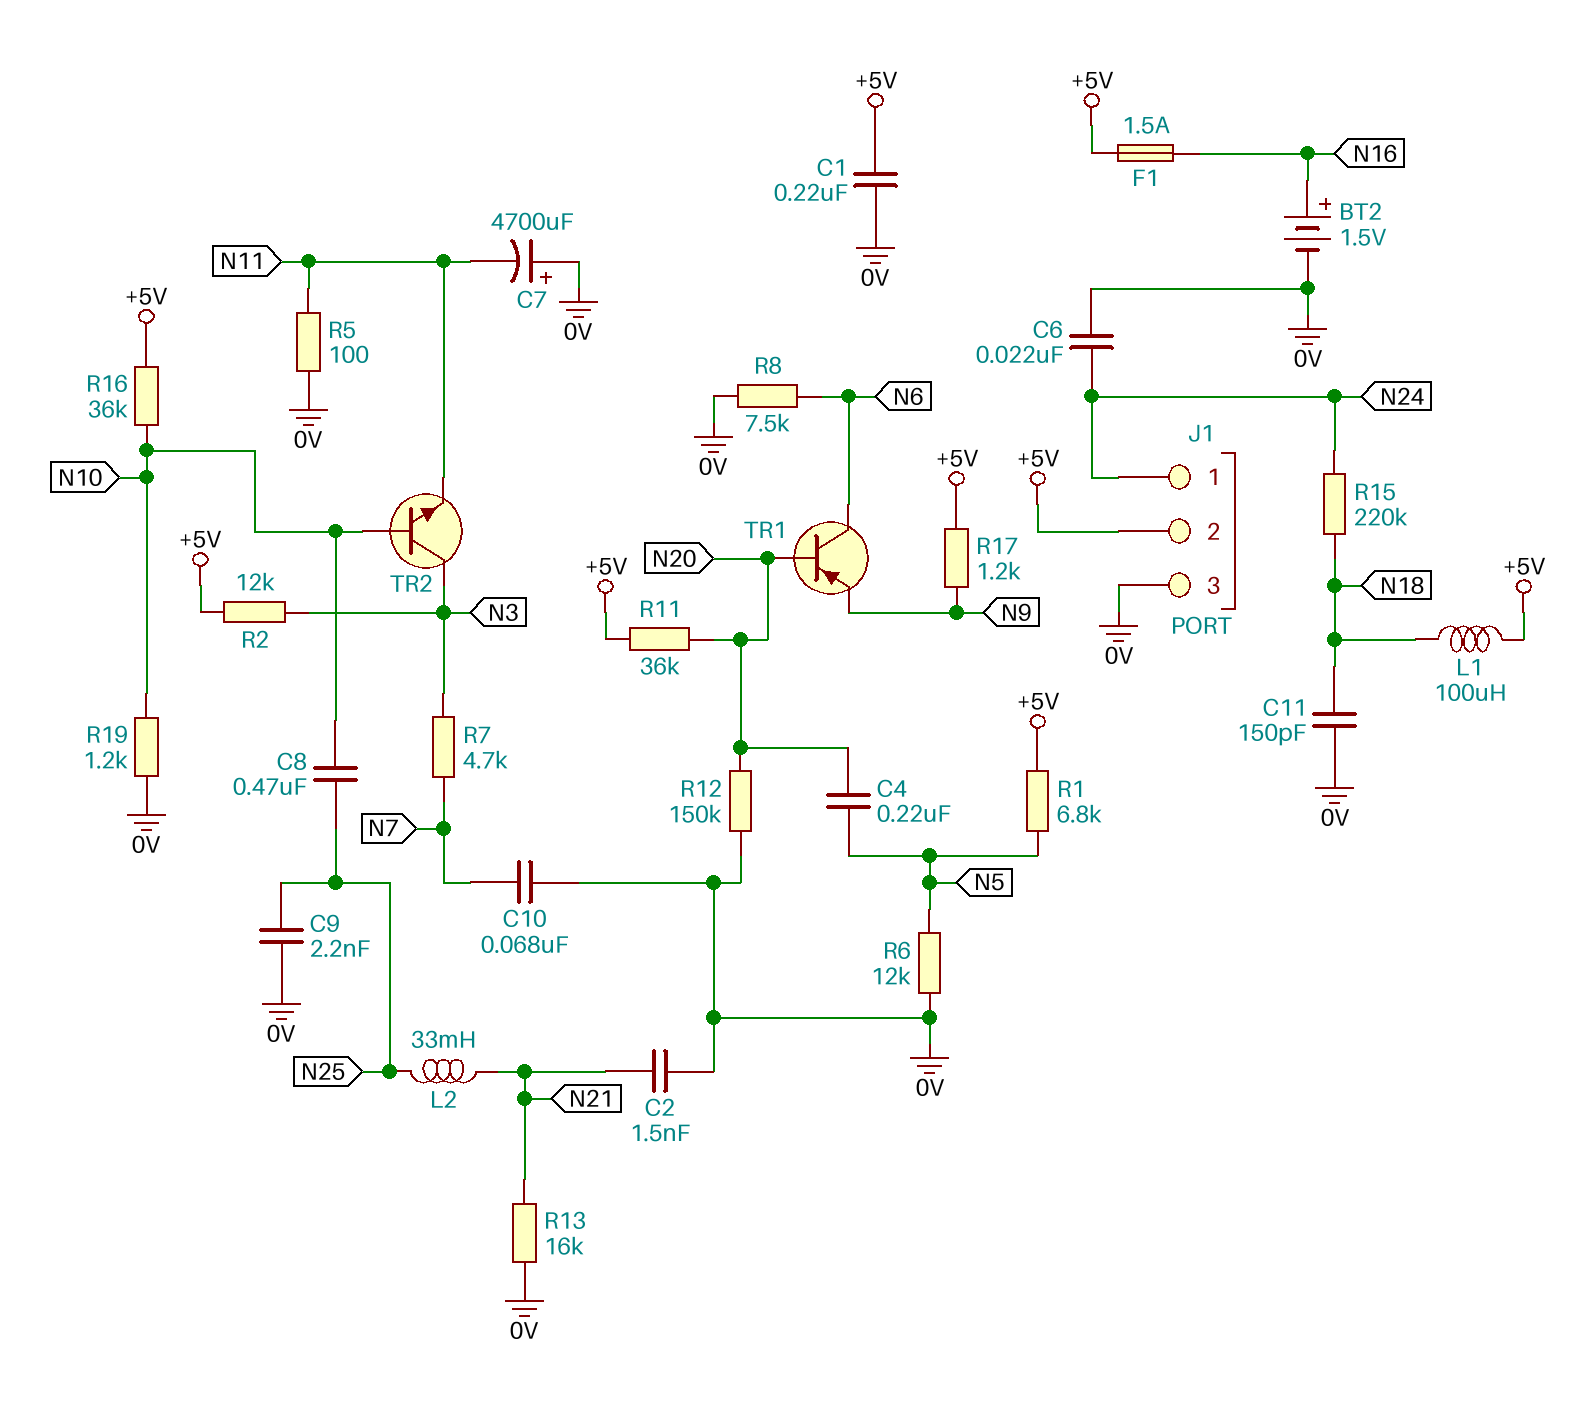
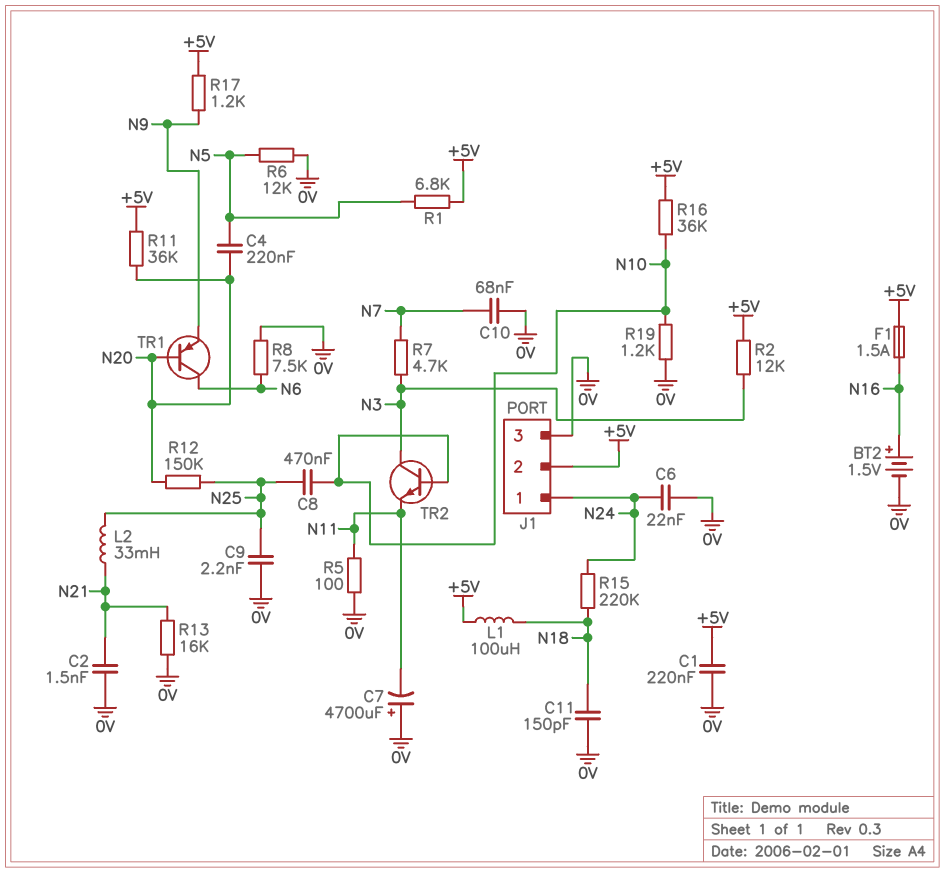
R12: 150k (0V, N20) -> 150k (N20, N25)

